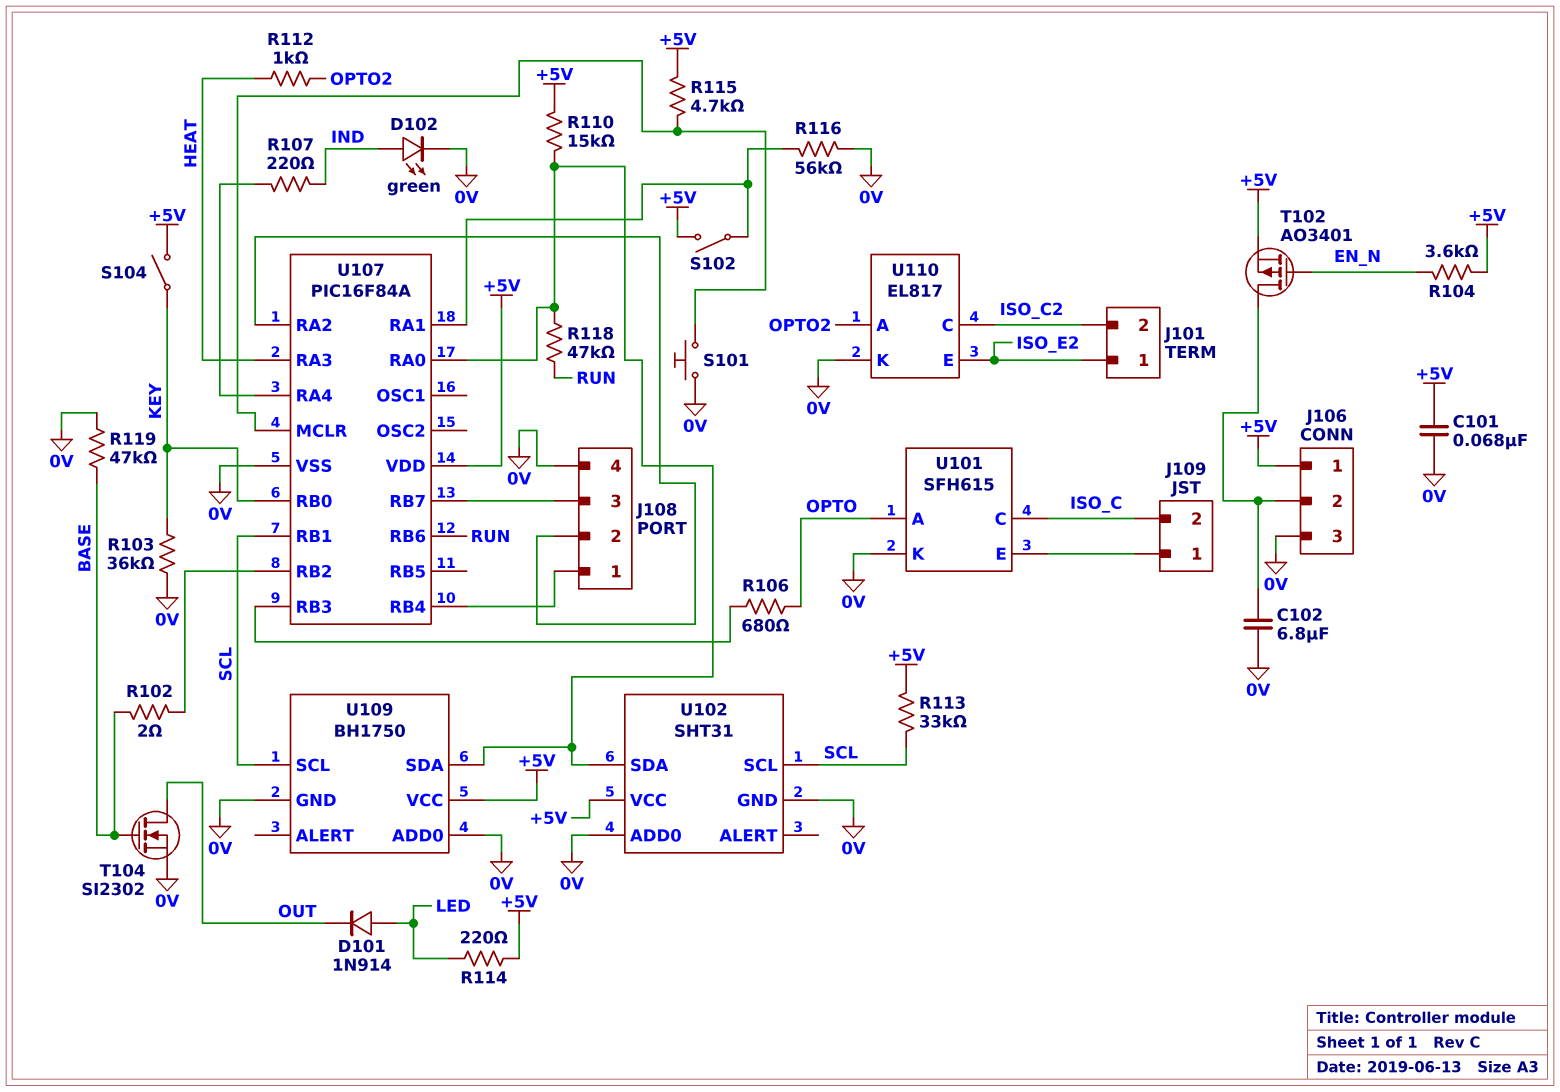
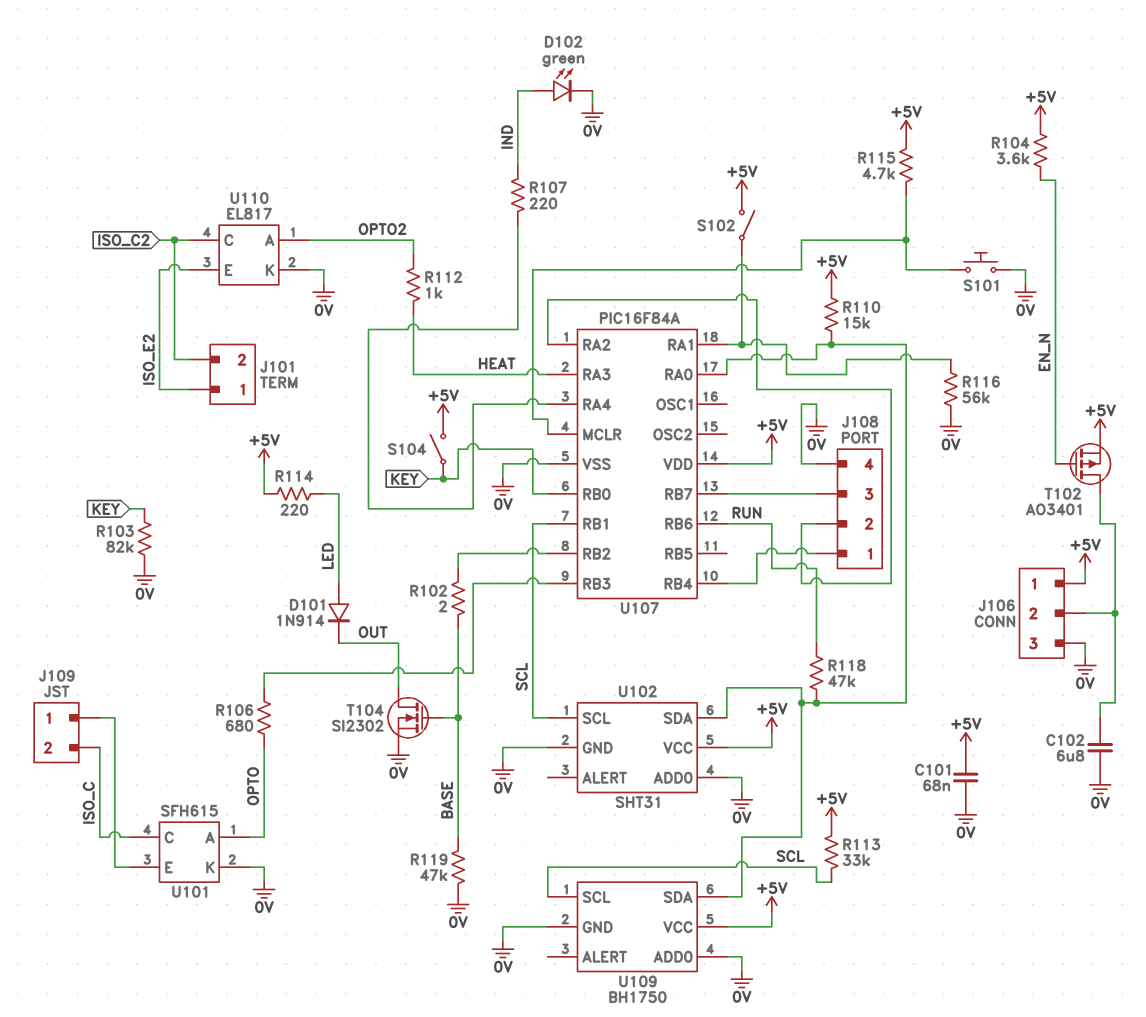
R103: 36k (0V, KEY) -> 82k (0V, KEY)

